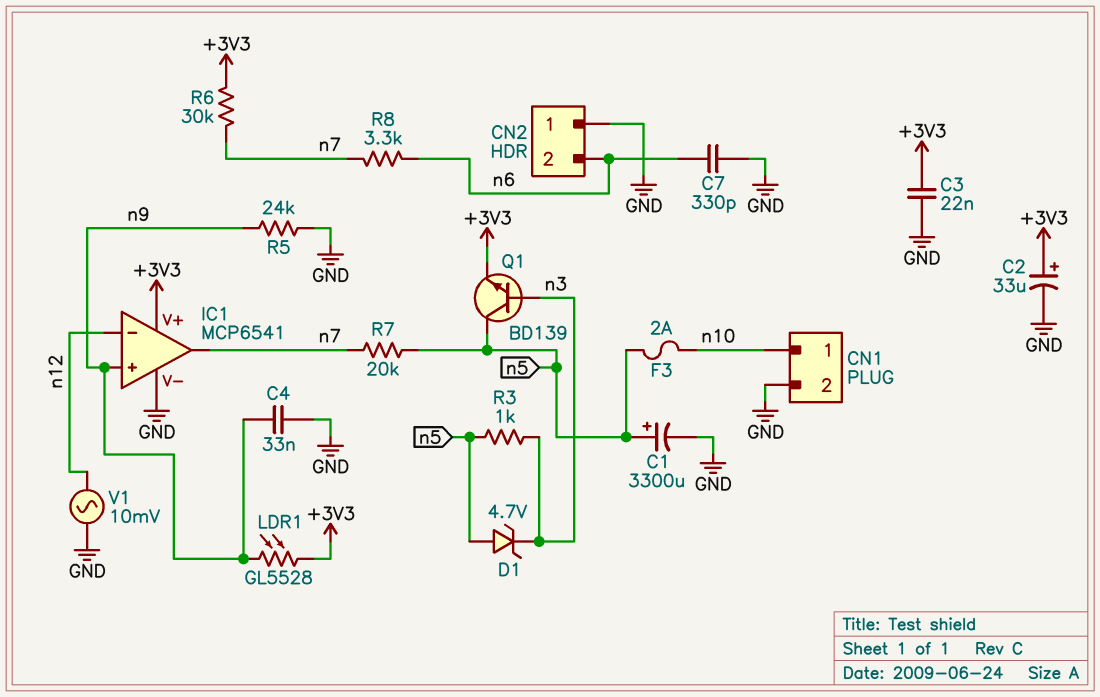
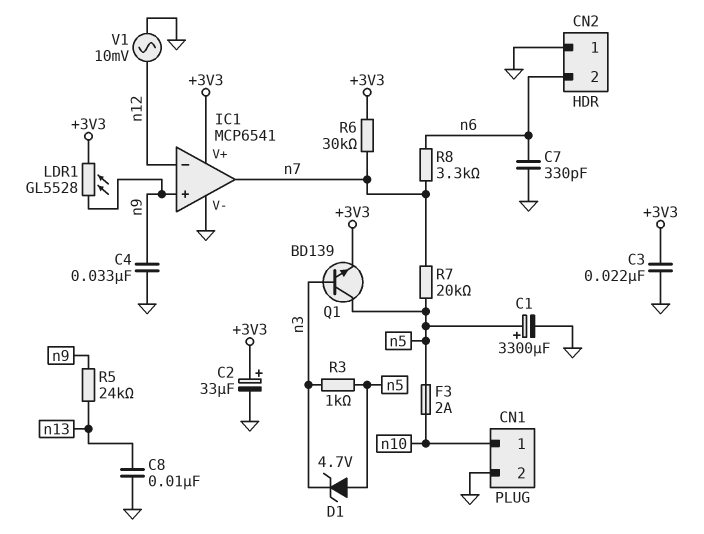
C8: none -> 10nF (GND, n13)
R5: 24k (GND, n9) -> 24k (n9, n13)

